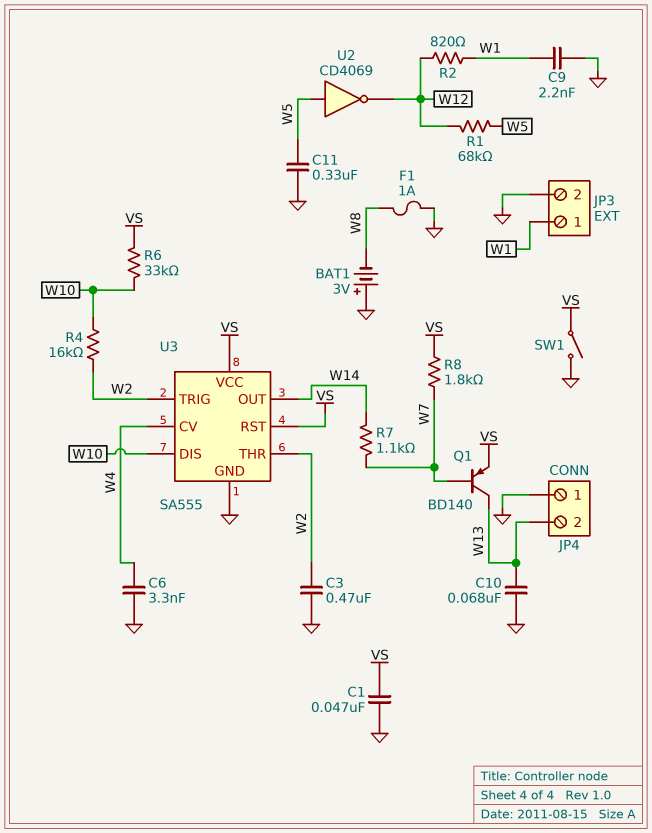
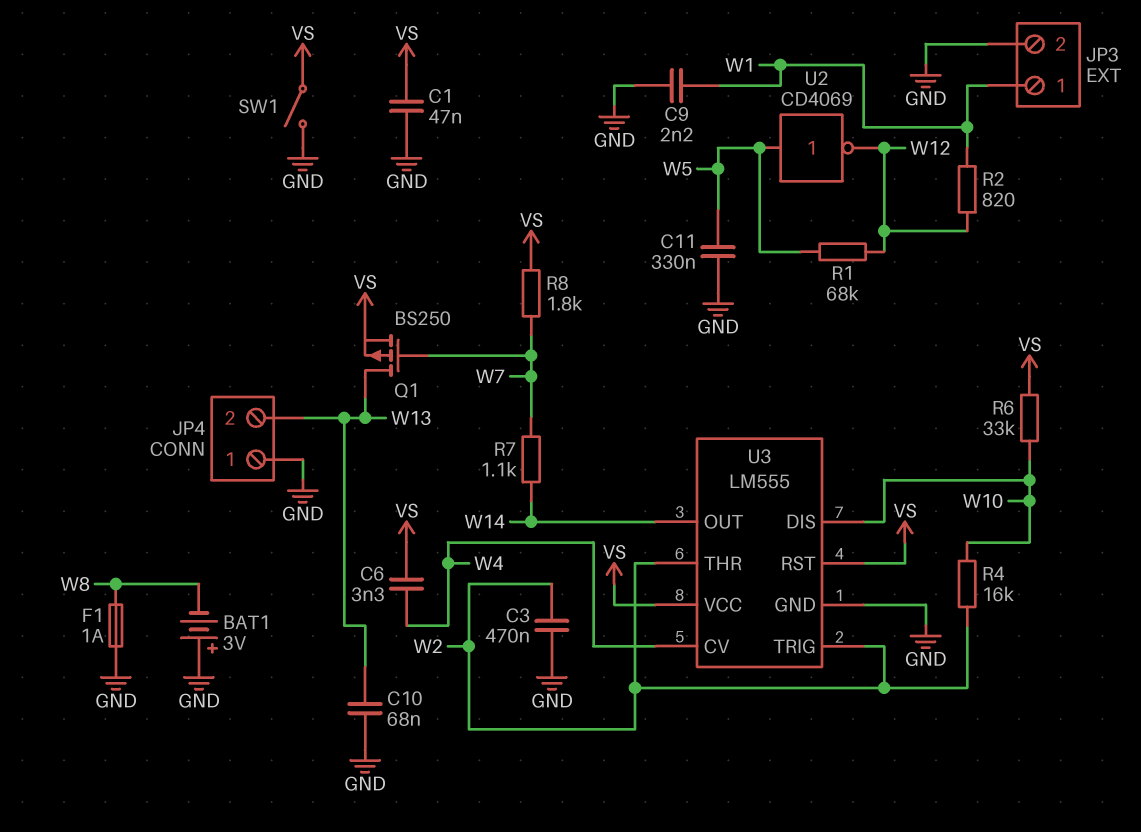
C6: 3.3nF (GND, W4) -> 3.3nF (VS, W4)
Q1: PNP BD140 (B W7, C W13, E VS) -> PMOS BS250 (G W7, D W13, S VS)
U3: SA555 -> LM555

